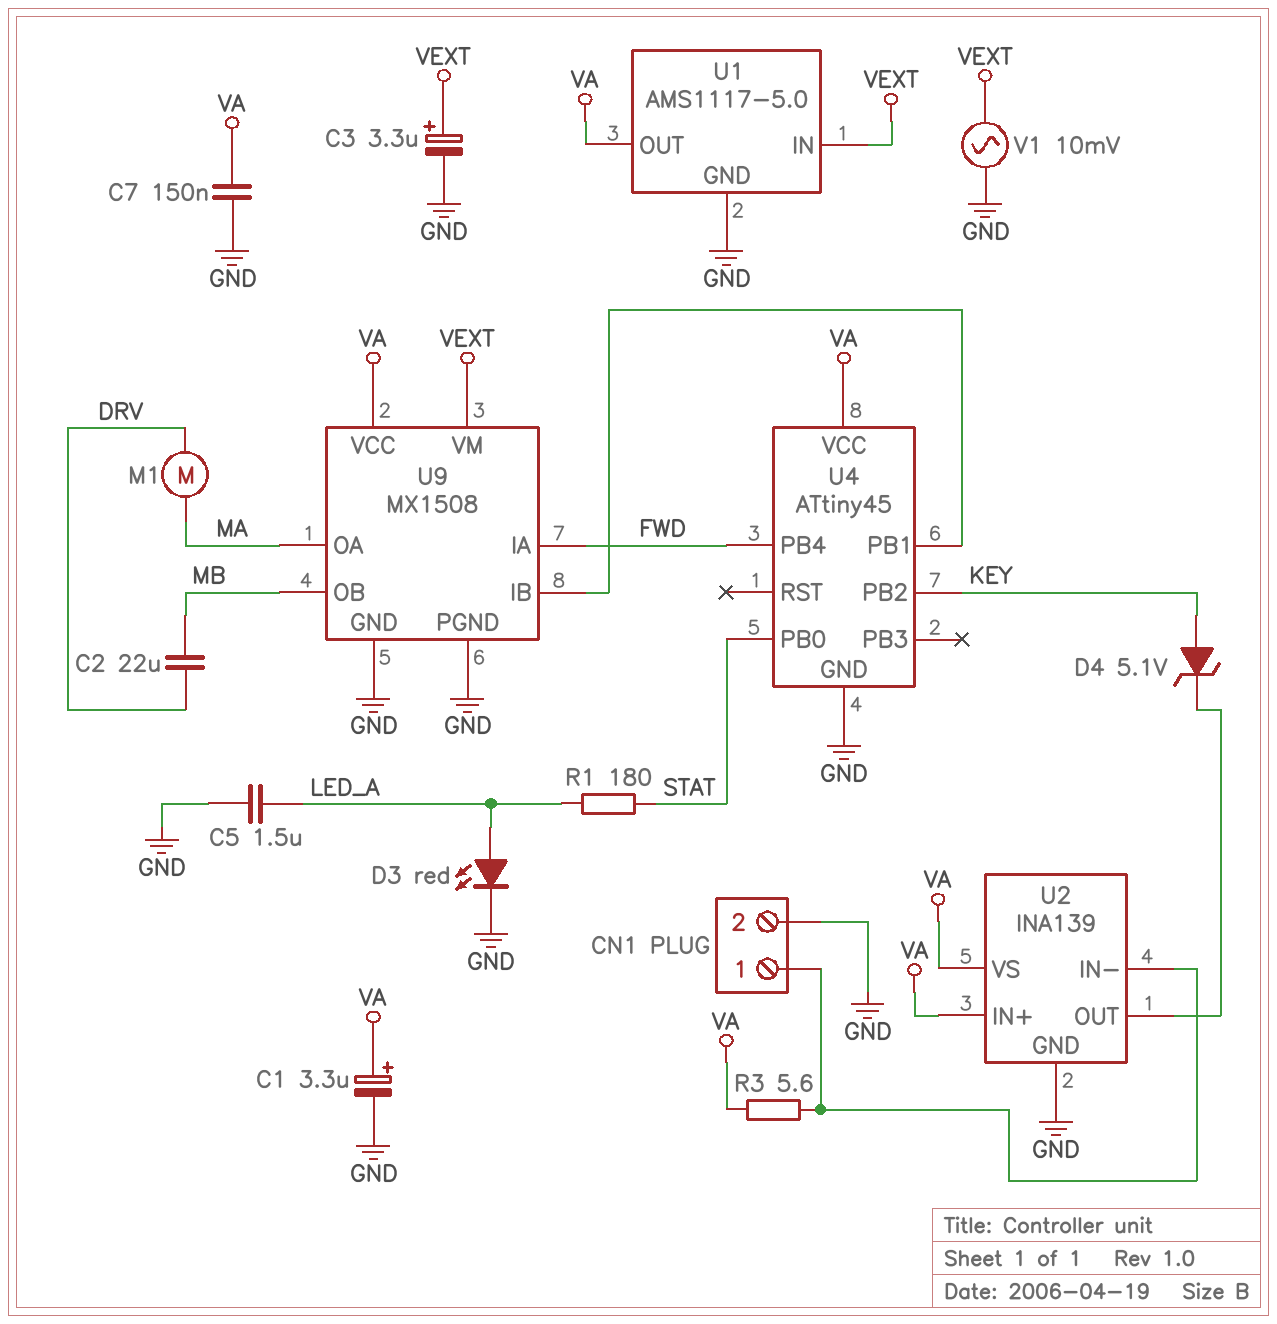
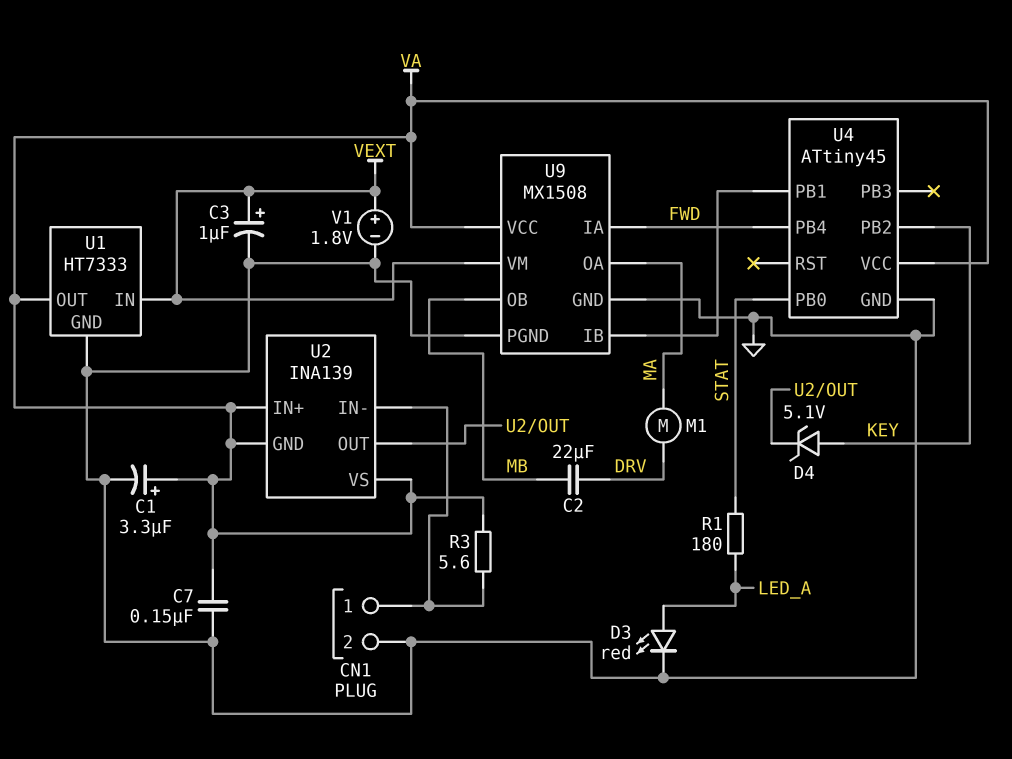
C3: 3.3uF (plus VEXT, minus GND) -> 1uF (plus VEXT, minus GND)
C5: 1.5uF (GND, LED_A) -> none
U1: AMS1117-5.0 -> HT7333
U2 pin GND: GND -> VA
V1: AC 10mV (GND, VEXT) -> 1.8V (plus VEXT, minus GND)

